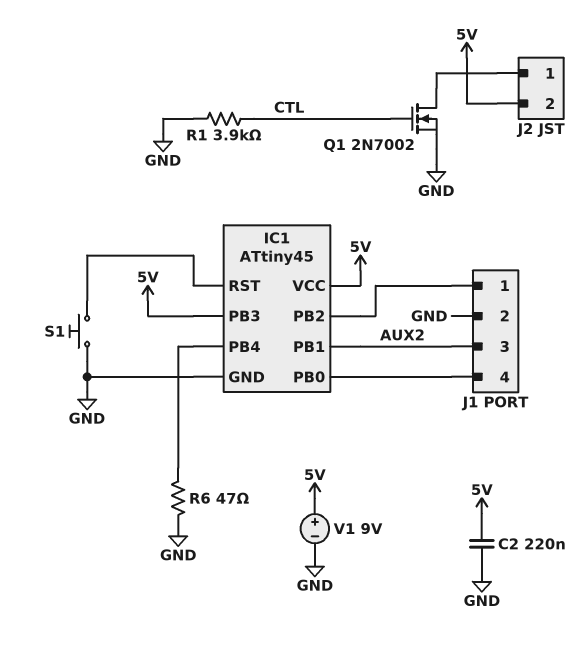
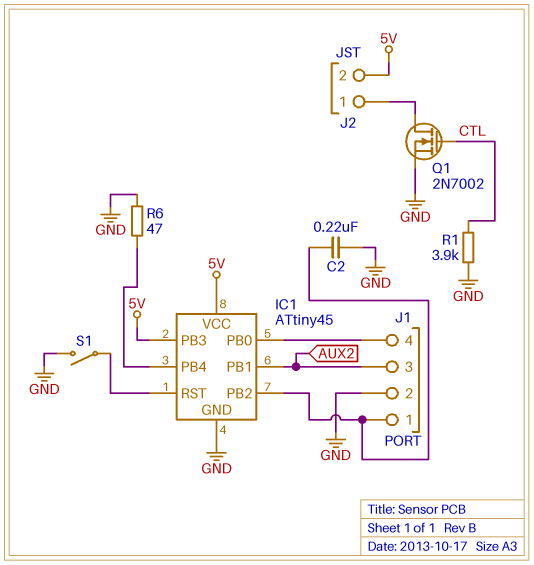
C2: 220nF (5V, GND) -> 220nF (GND, IC1/PB2)
S1: button (GND, IC1/RST) -> switch (GND, IC1/RST)
V1: 9V (plus 5V, minus GND) -> none

